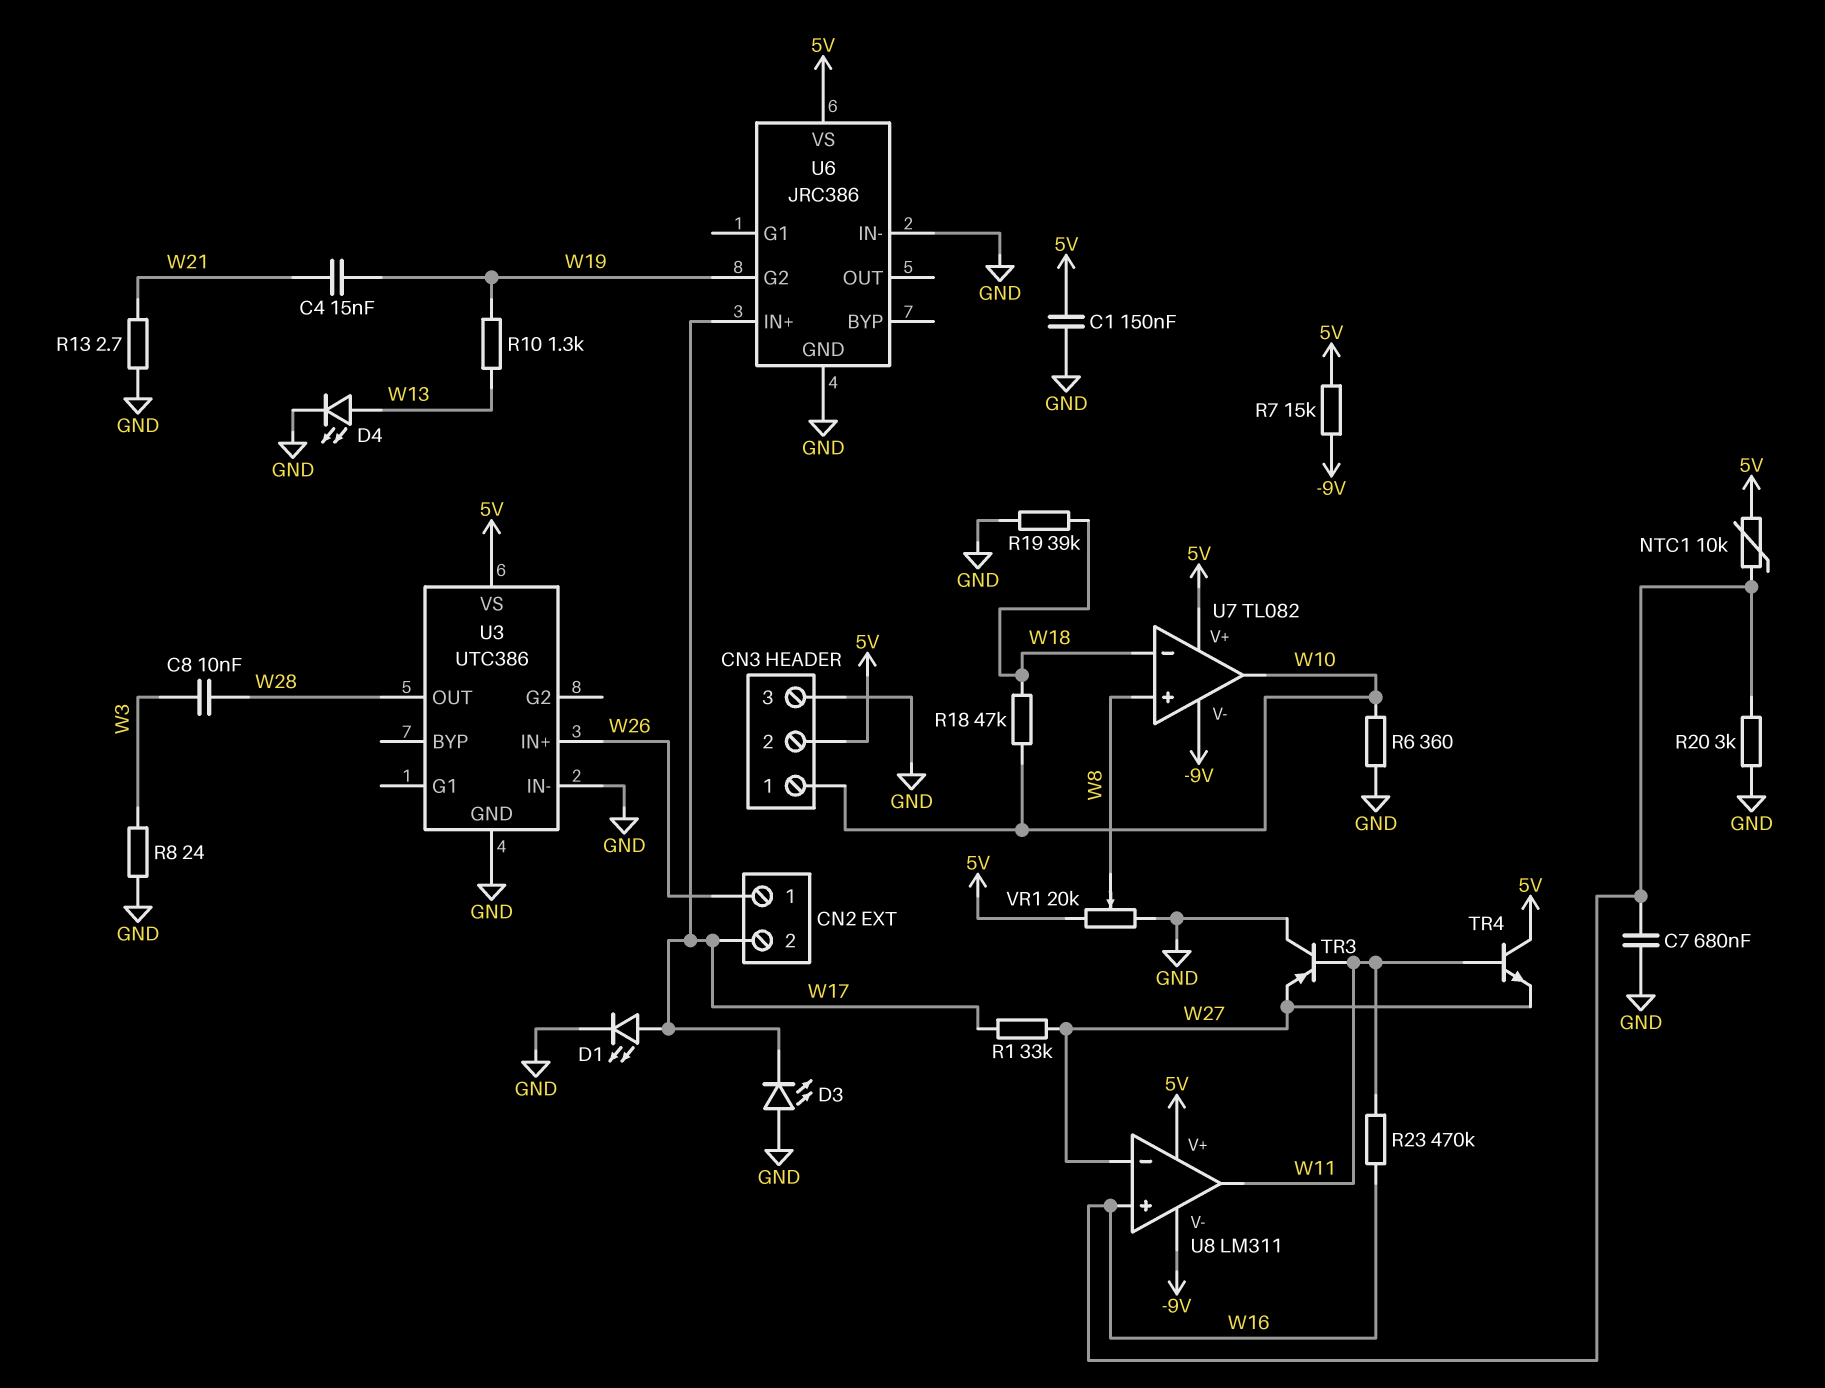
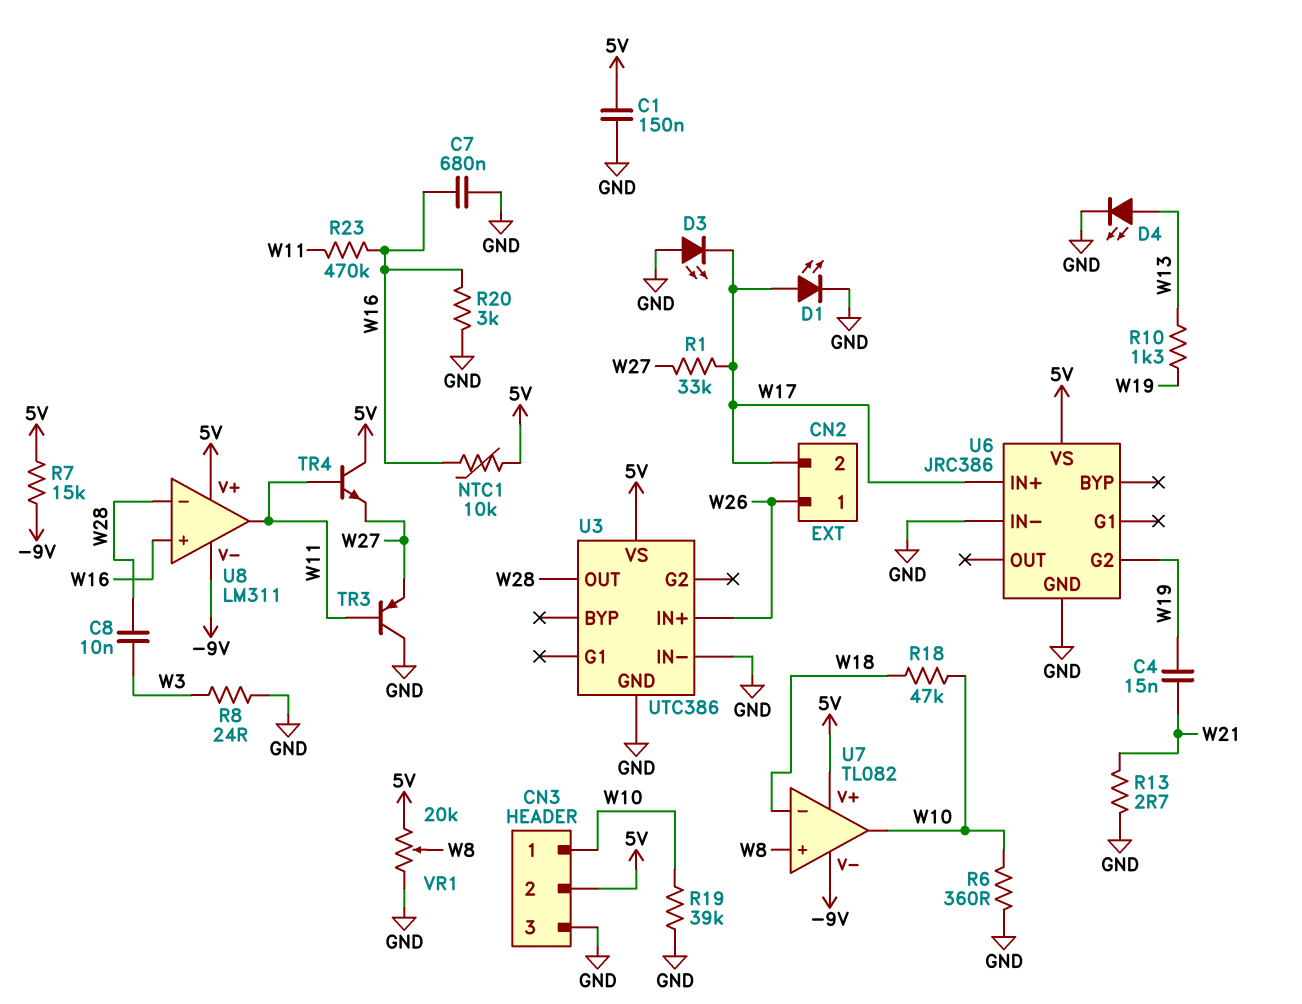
R19: 39k (GND, W18) -> 39k (GND, W10)
U8 pin in-: W27 -> W28

